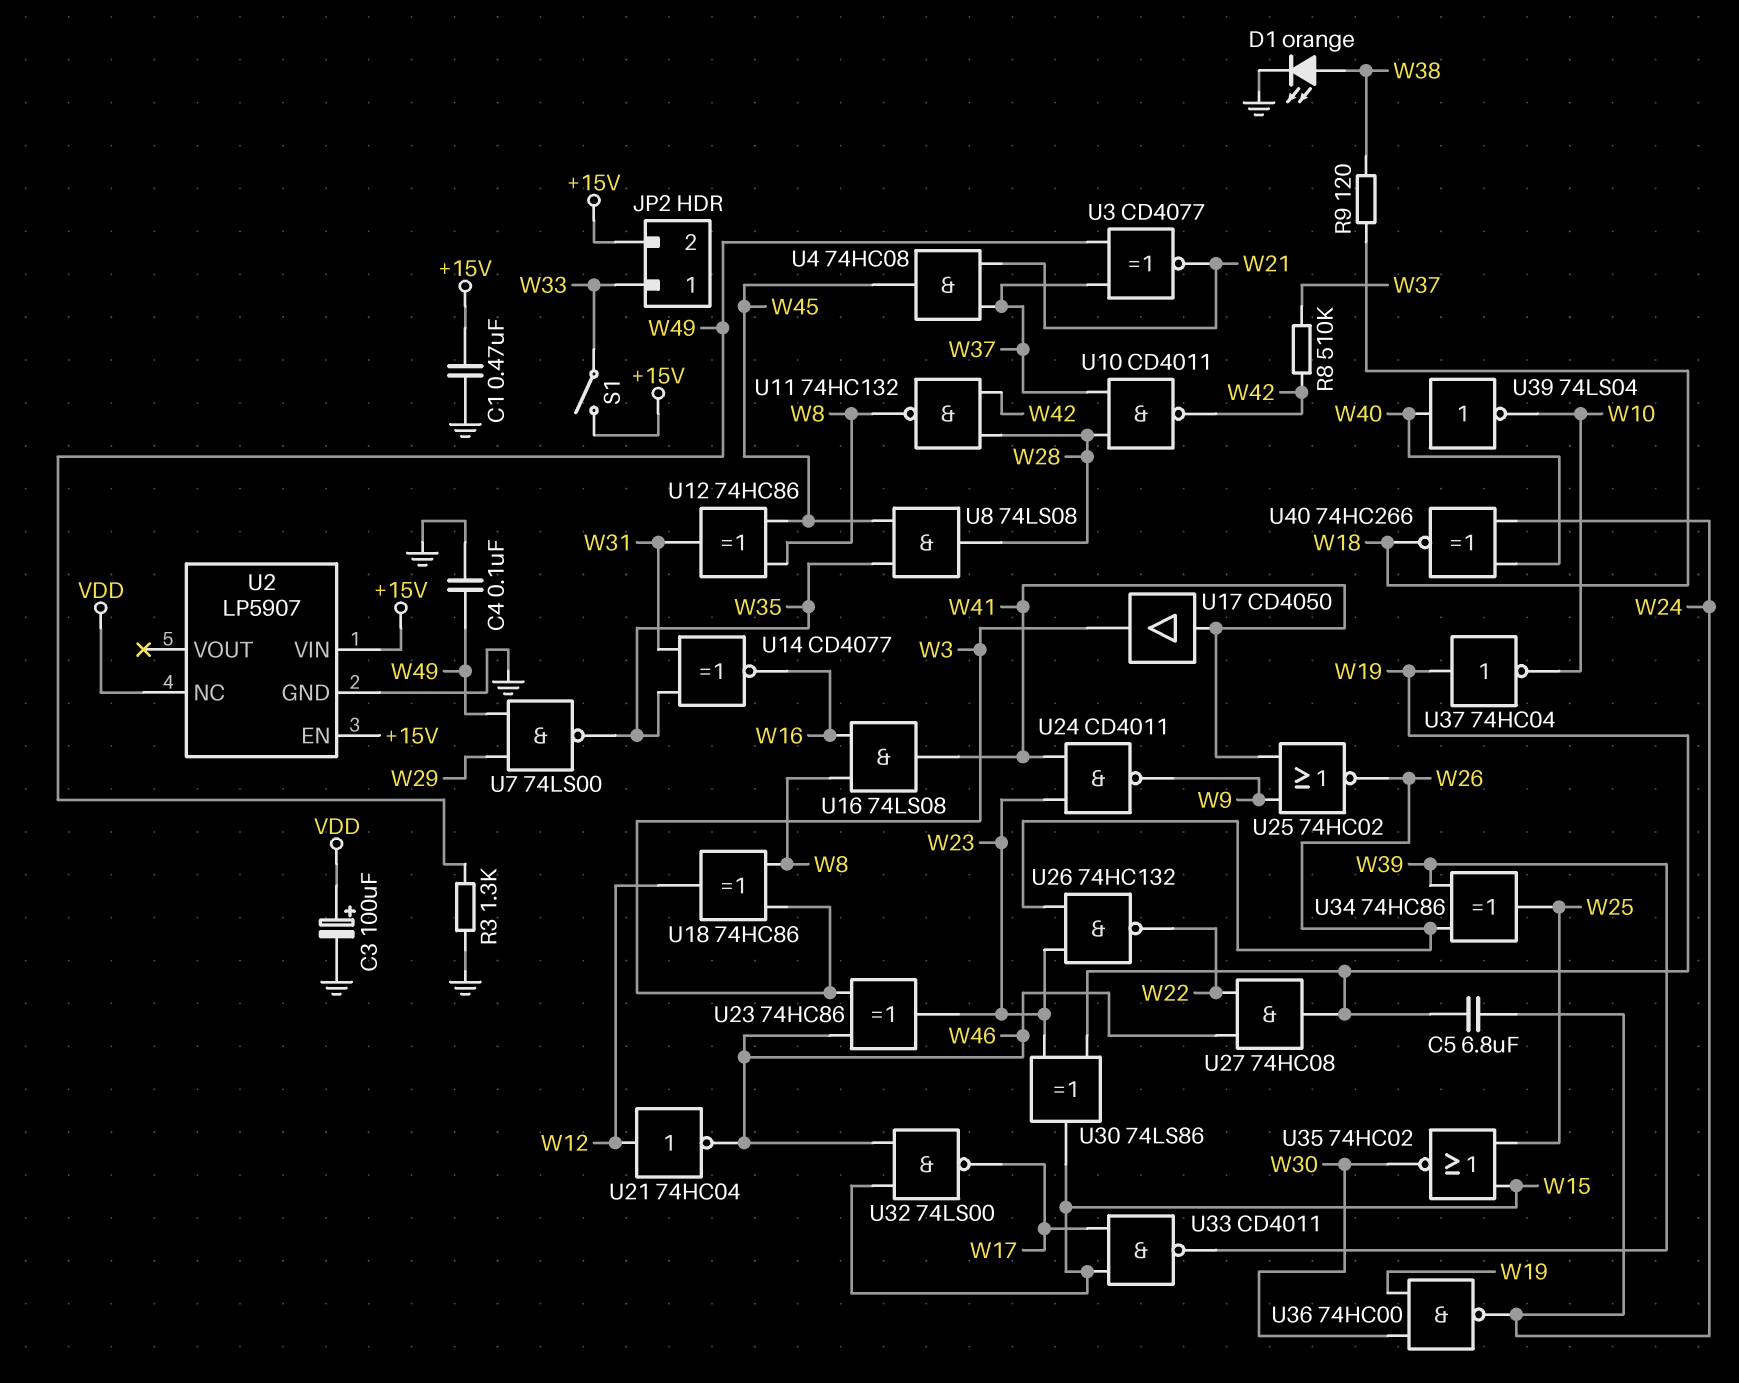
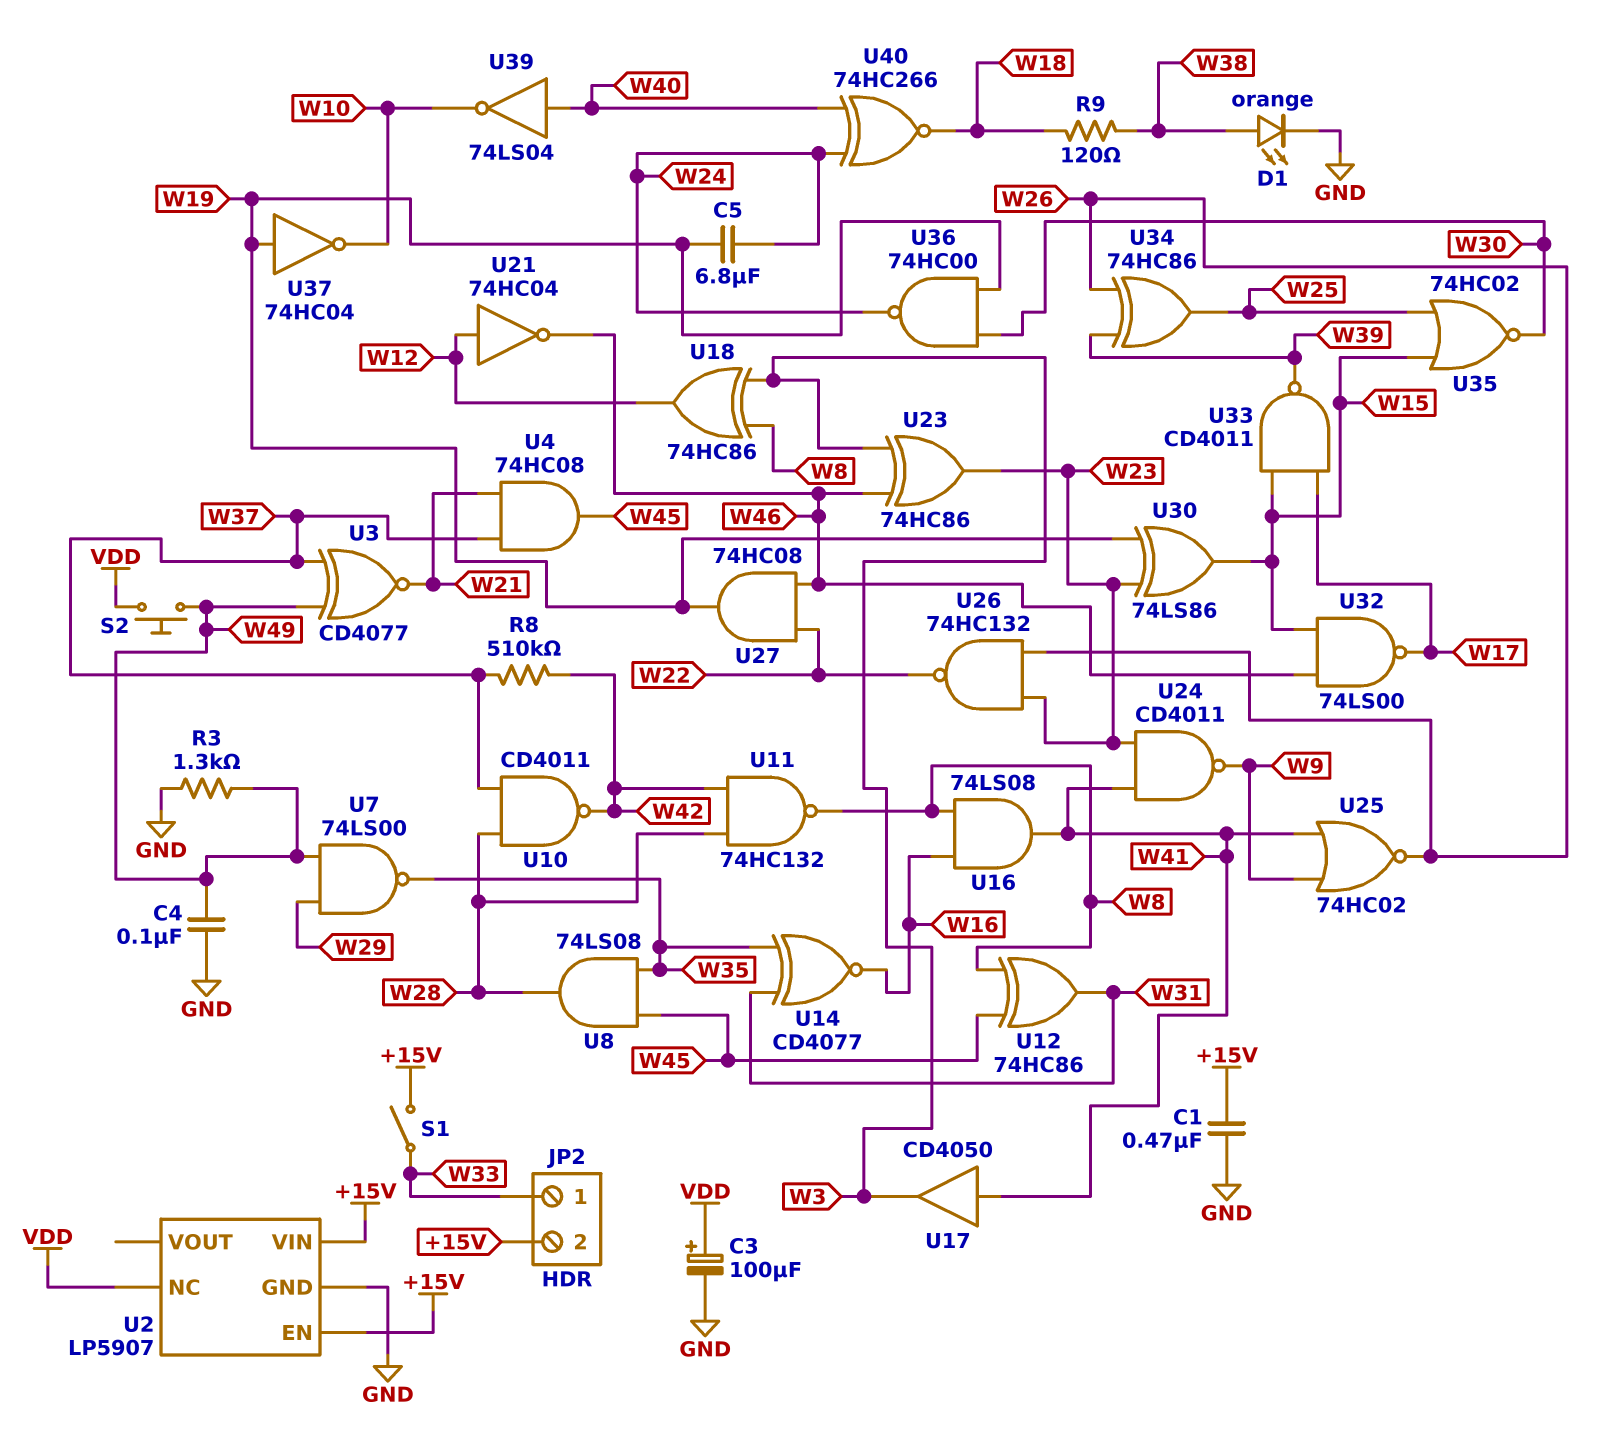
S2: none -> button (VDD, W49)

